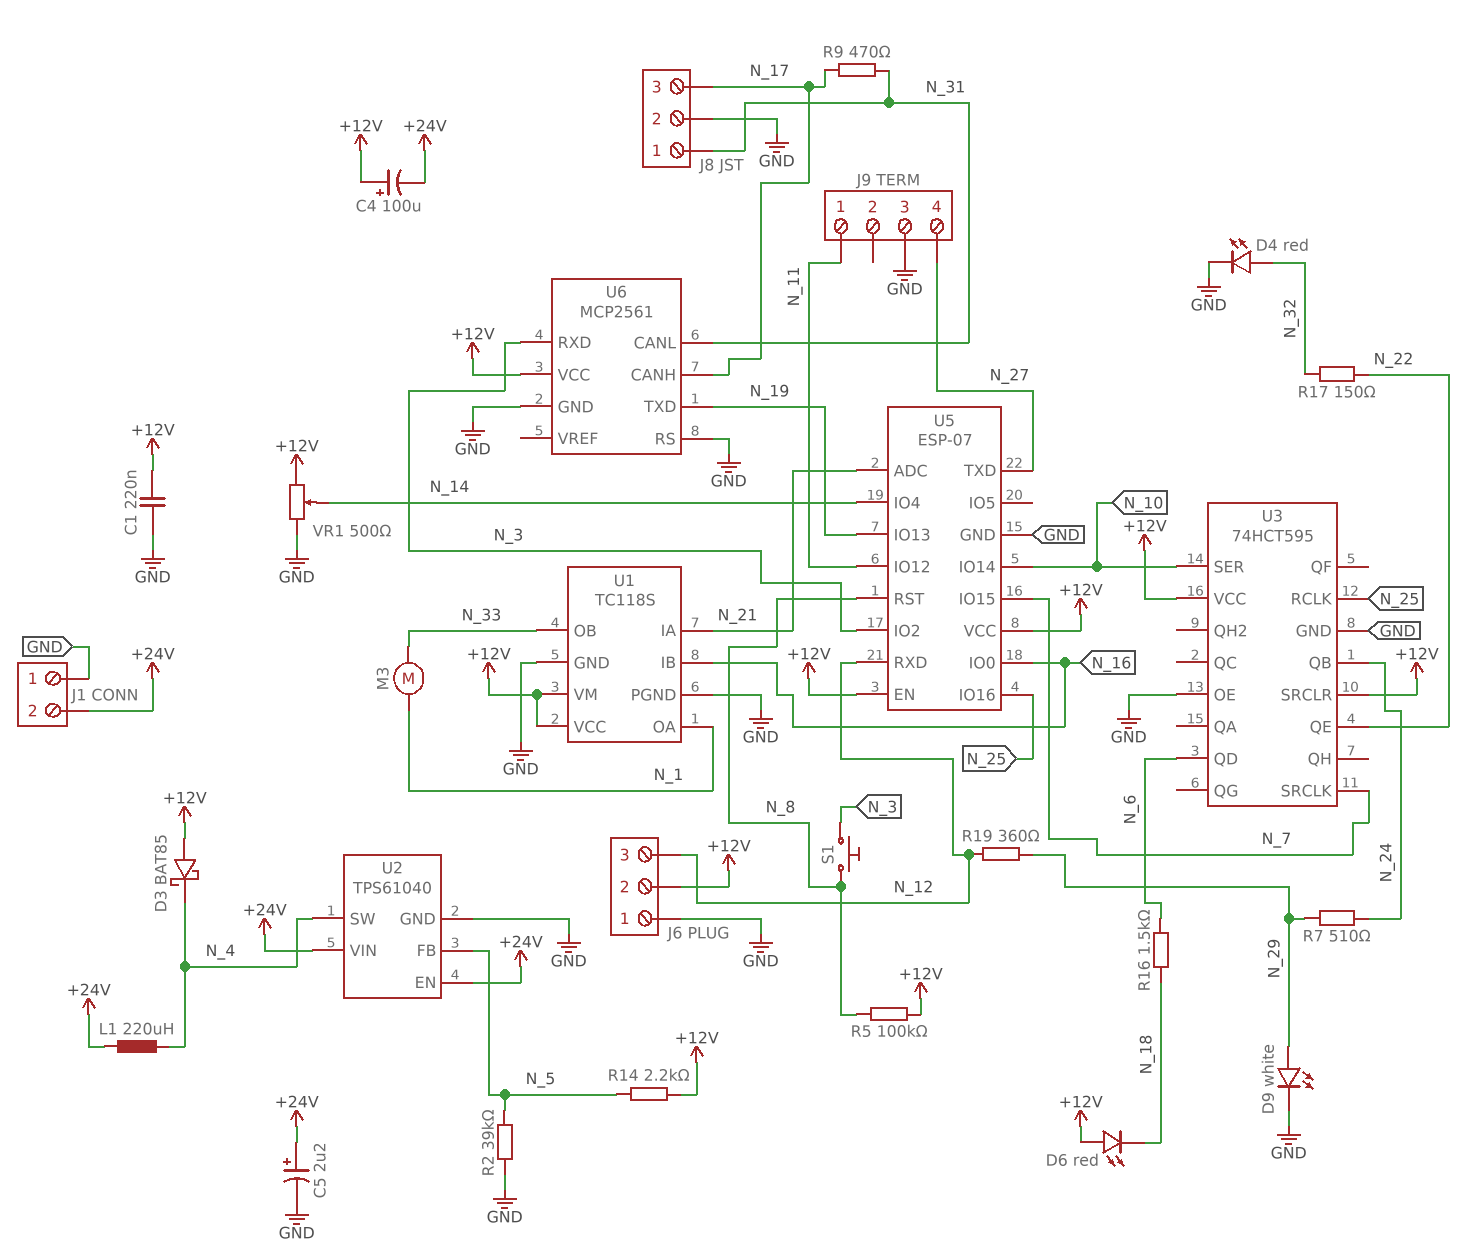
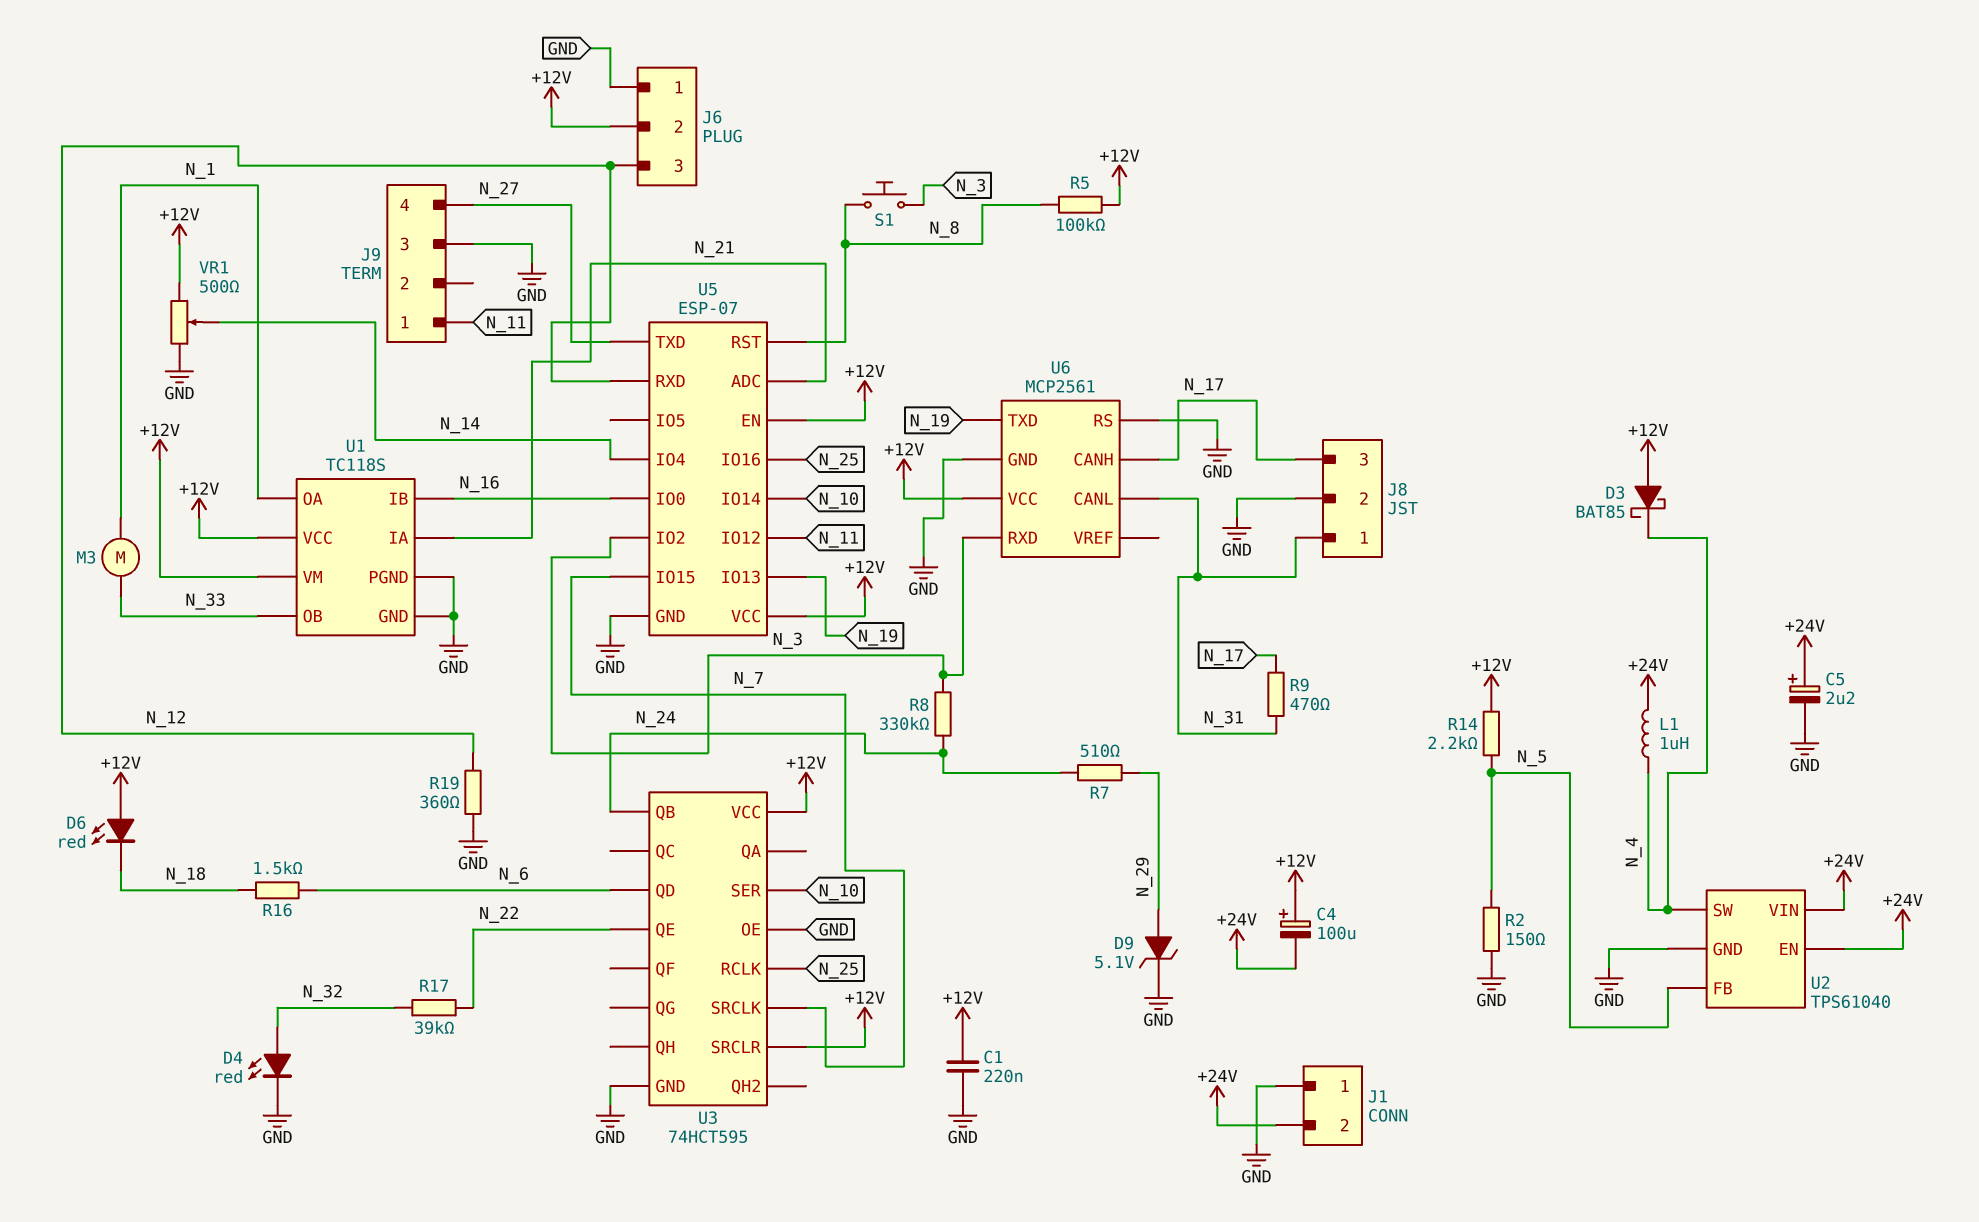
D9: LED white (A N_29, K GND) -> zener 5.1V (A N_29, K GND)
L1: 220uH (+24V, N_4) -> 1uH (+24V, N_4)
R2: 39k (GND, N_5) -> 150 (GND, N_5)
R8: none -> 330k (N_3, N_24)
R17: 150 (N_22, N_32) -> 39k (N_22, N_32)
R19: 360 (N_12, N_29) -> 360 (GND, N_12)

